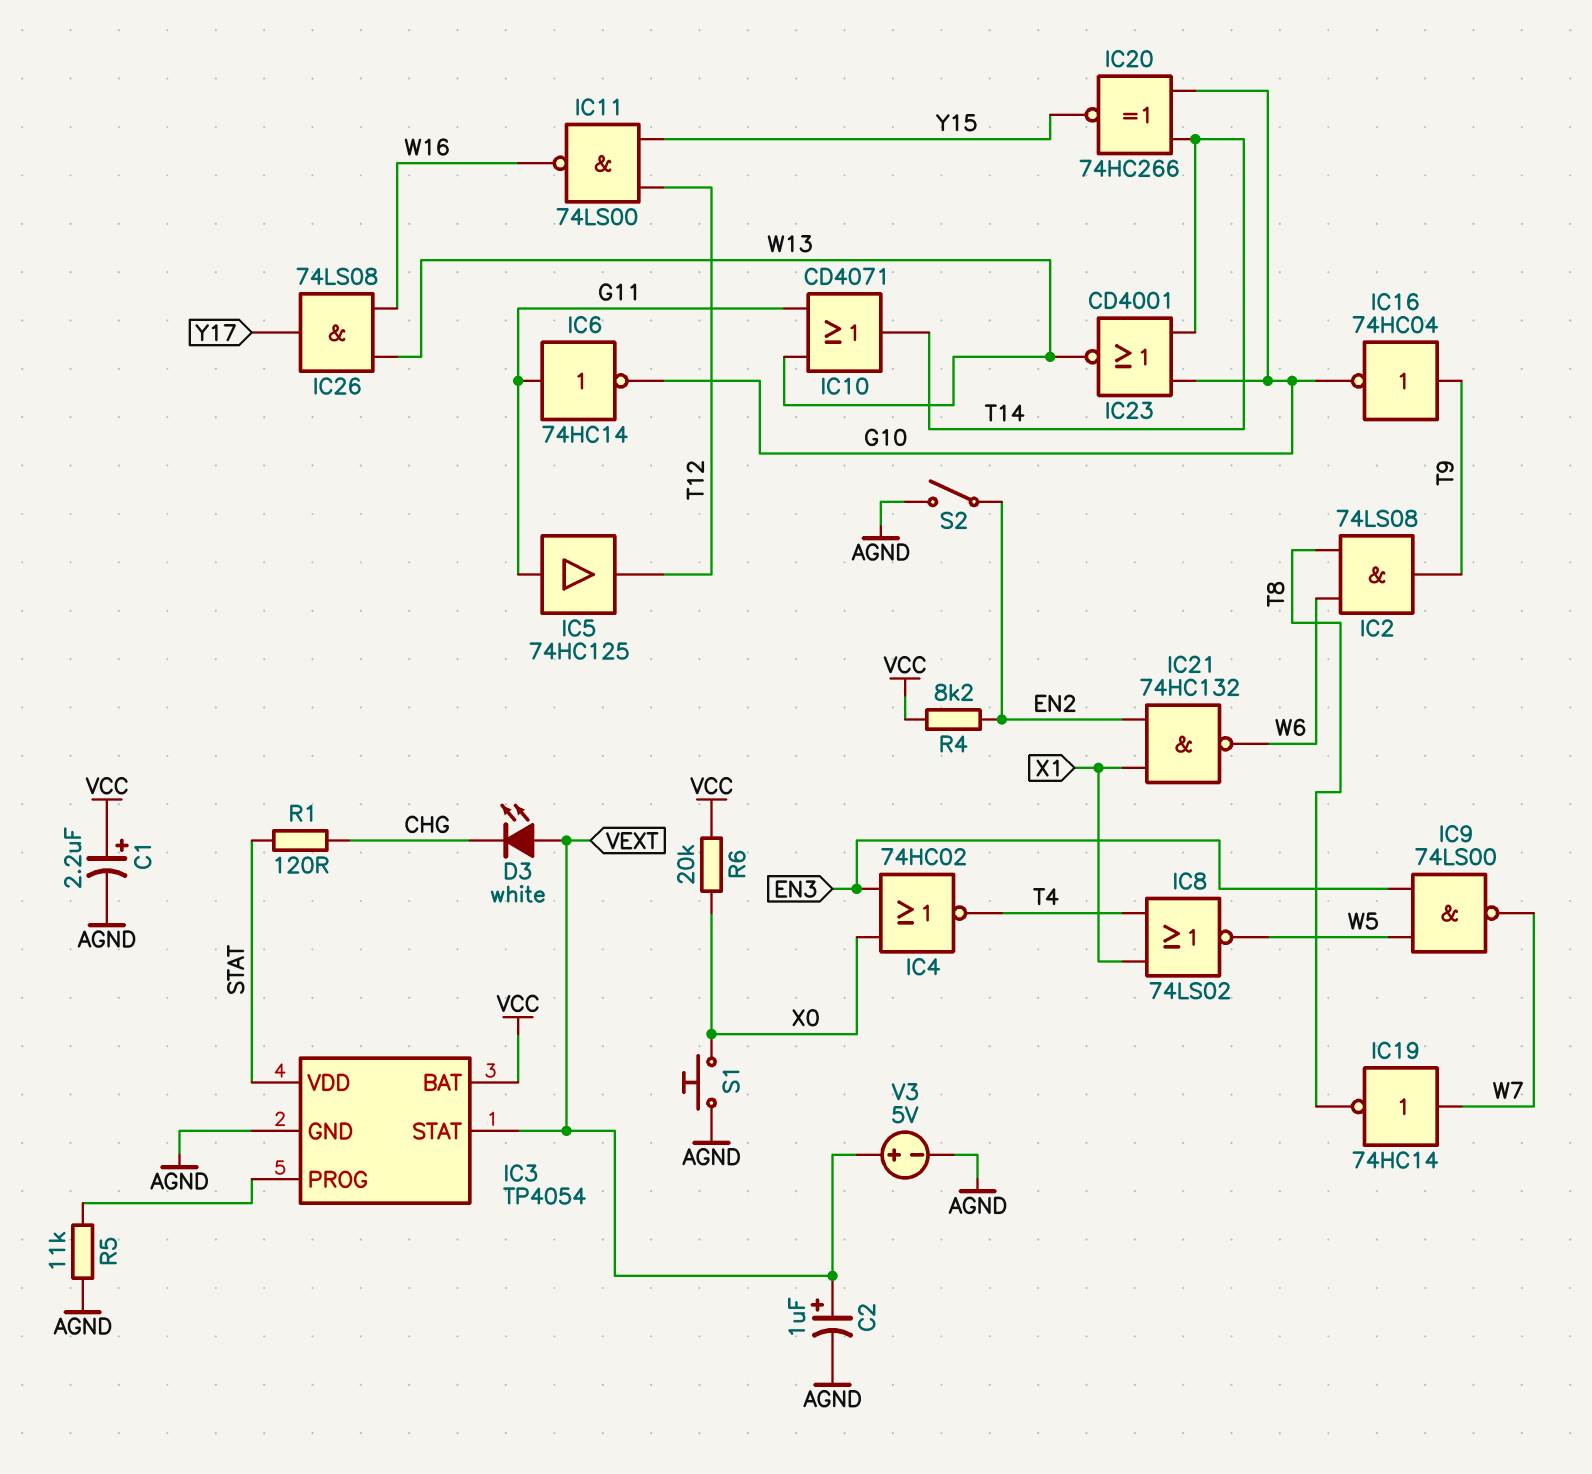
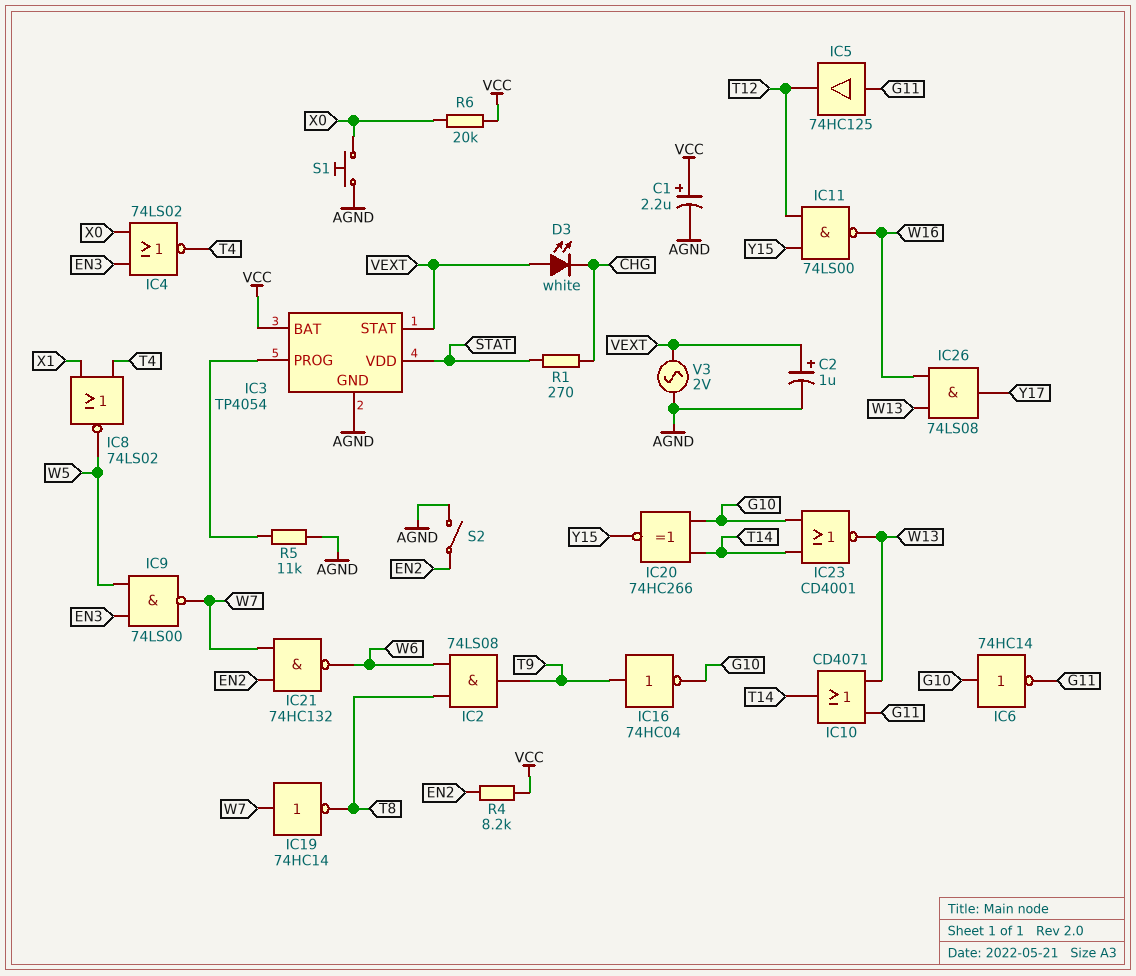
IC4: NOR 74HC02 (in EN3, in X0, out T4) -> NOR 74LS02 (in EN3, in X0, out T4)
IC6: NOT 74HC14 (in G11, out G10) -> NOT 74HC14 (in G10, out G11)
IC21: NAND 74HC132 (in EN2, in X1, out W6) -> NAND 74HC132 (in EN2, in W7, out W6)
R1: 120 (CHG, STAT) -> 270 (CHG, STAT)
V3: 5V (plus VEXT, minus AGND) -> AC 2V (AGND, VEXT)

